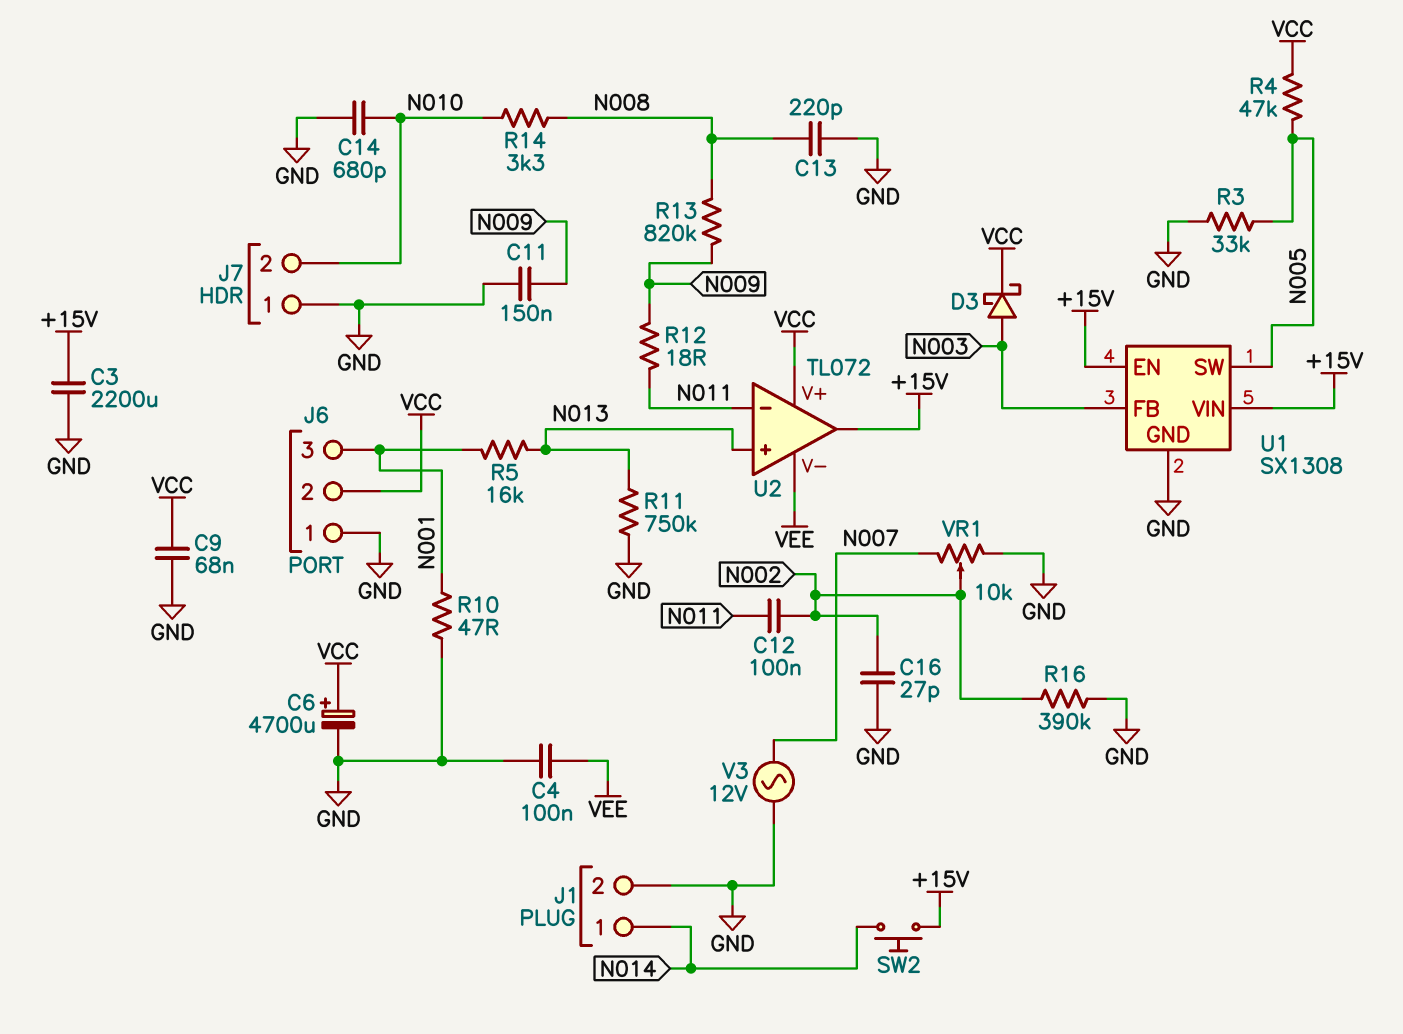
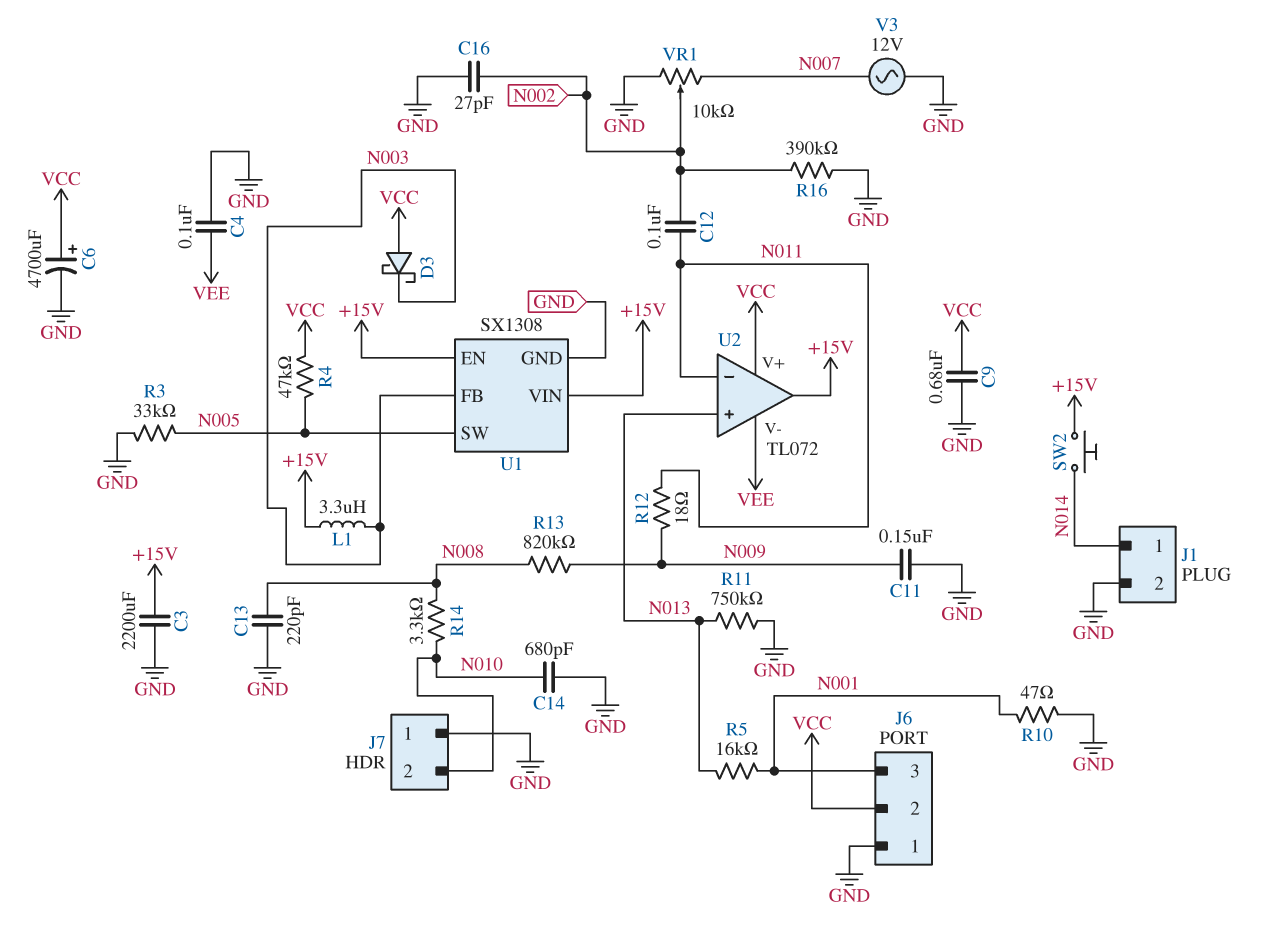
C9: 68nF (GND, VCC) -> 680nF (GND, VCC)
D3: schottky (A N003, K VCC) -> schottky (A VCC, K N003)
L1: none -> 3.3uH (+15V, N003)

